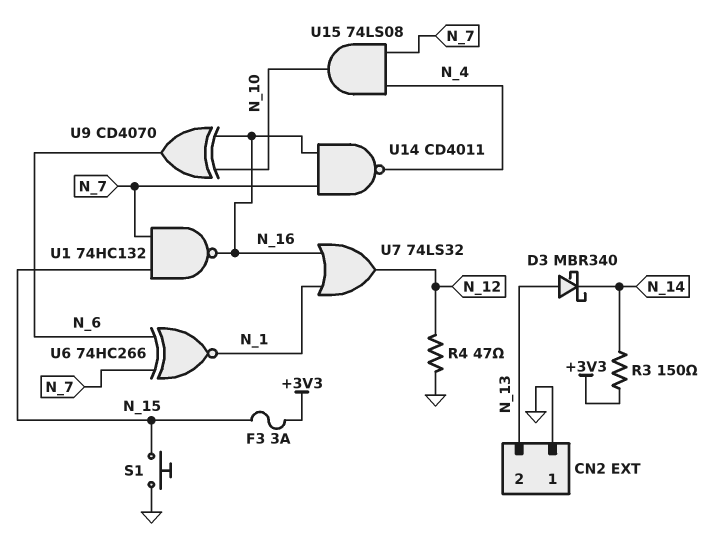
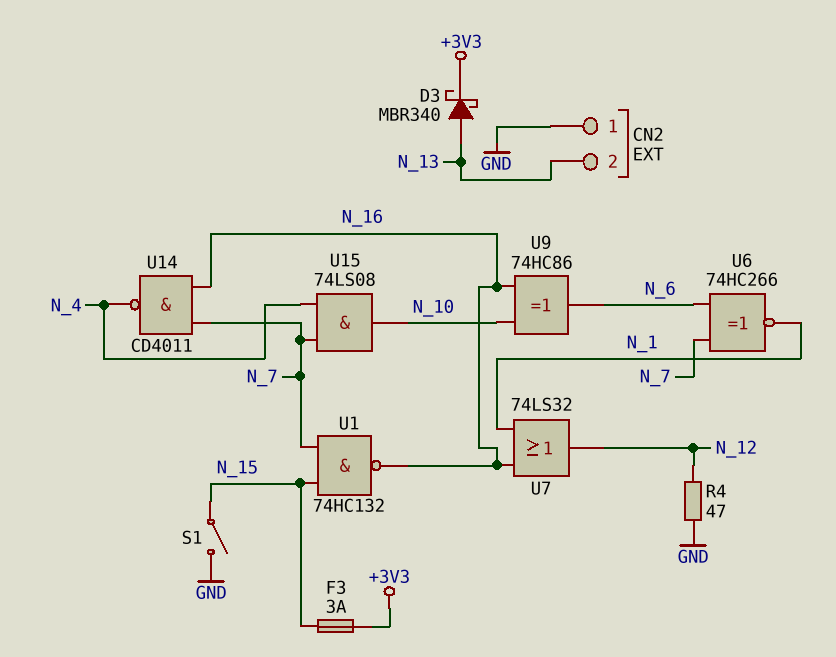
D3: schottky MBR340 (A N_13, K N_14) -> schottky MBR340 (A N_13, K +3V3)
R3: 150 (+3V3, N_14) -> none
S1: button (GND, N_15) -> switch (GND, N_15)
U9: XOR CD4070 (in N_10, in N_16, out N_6) -> XOR 74HC86 (in N_10, in N_16, out N_6)

